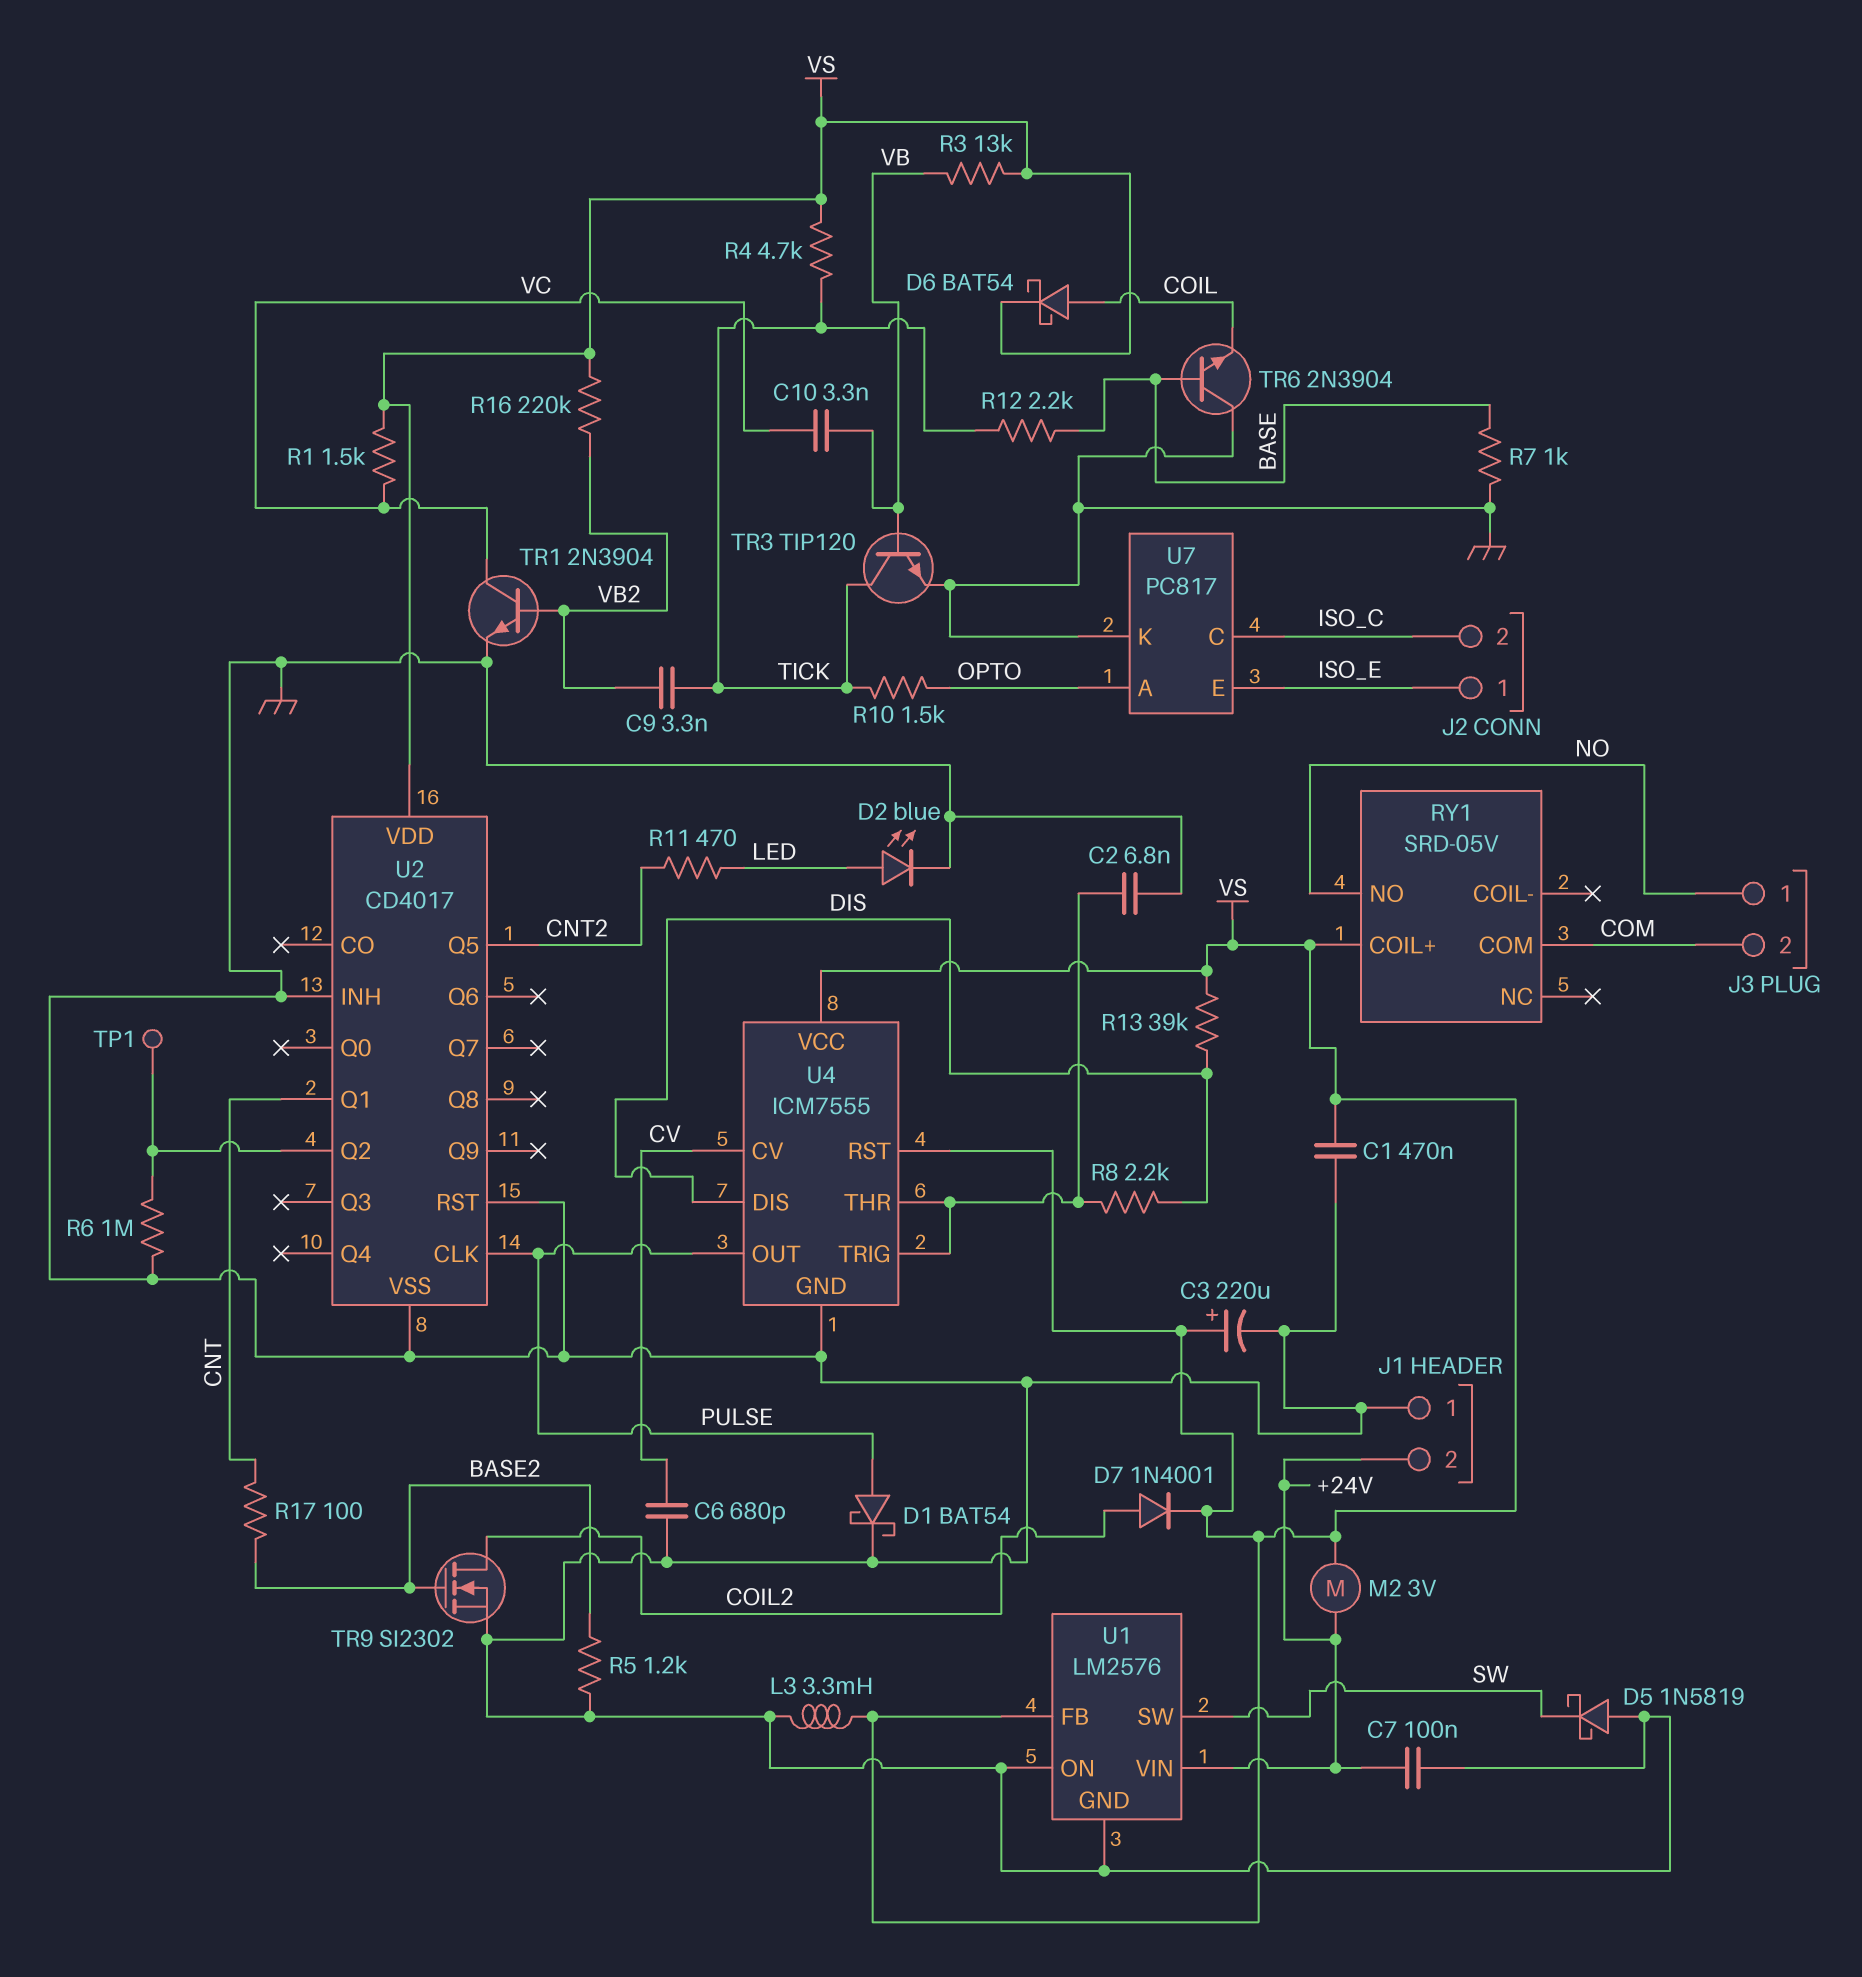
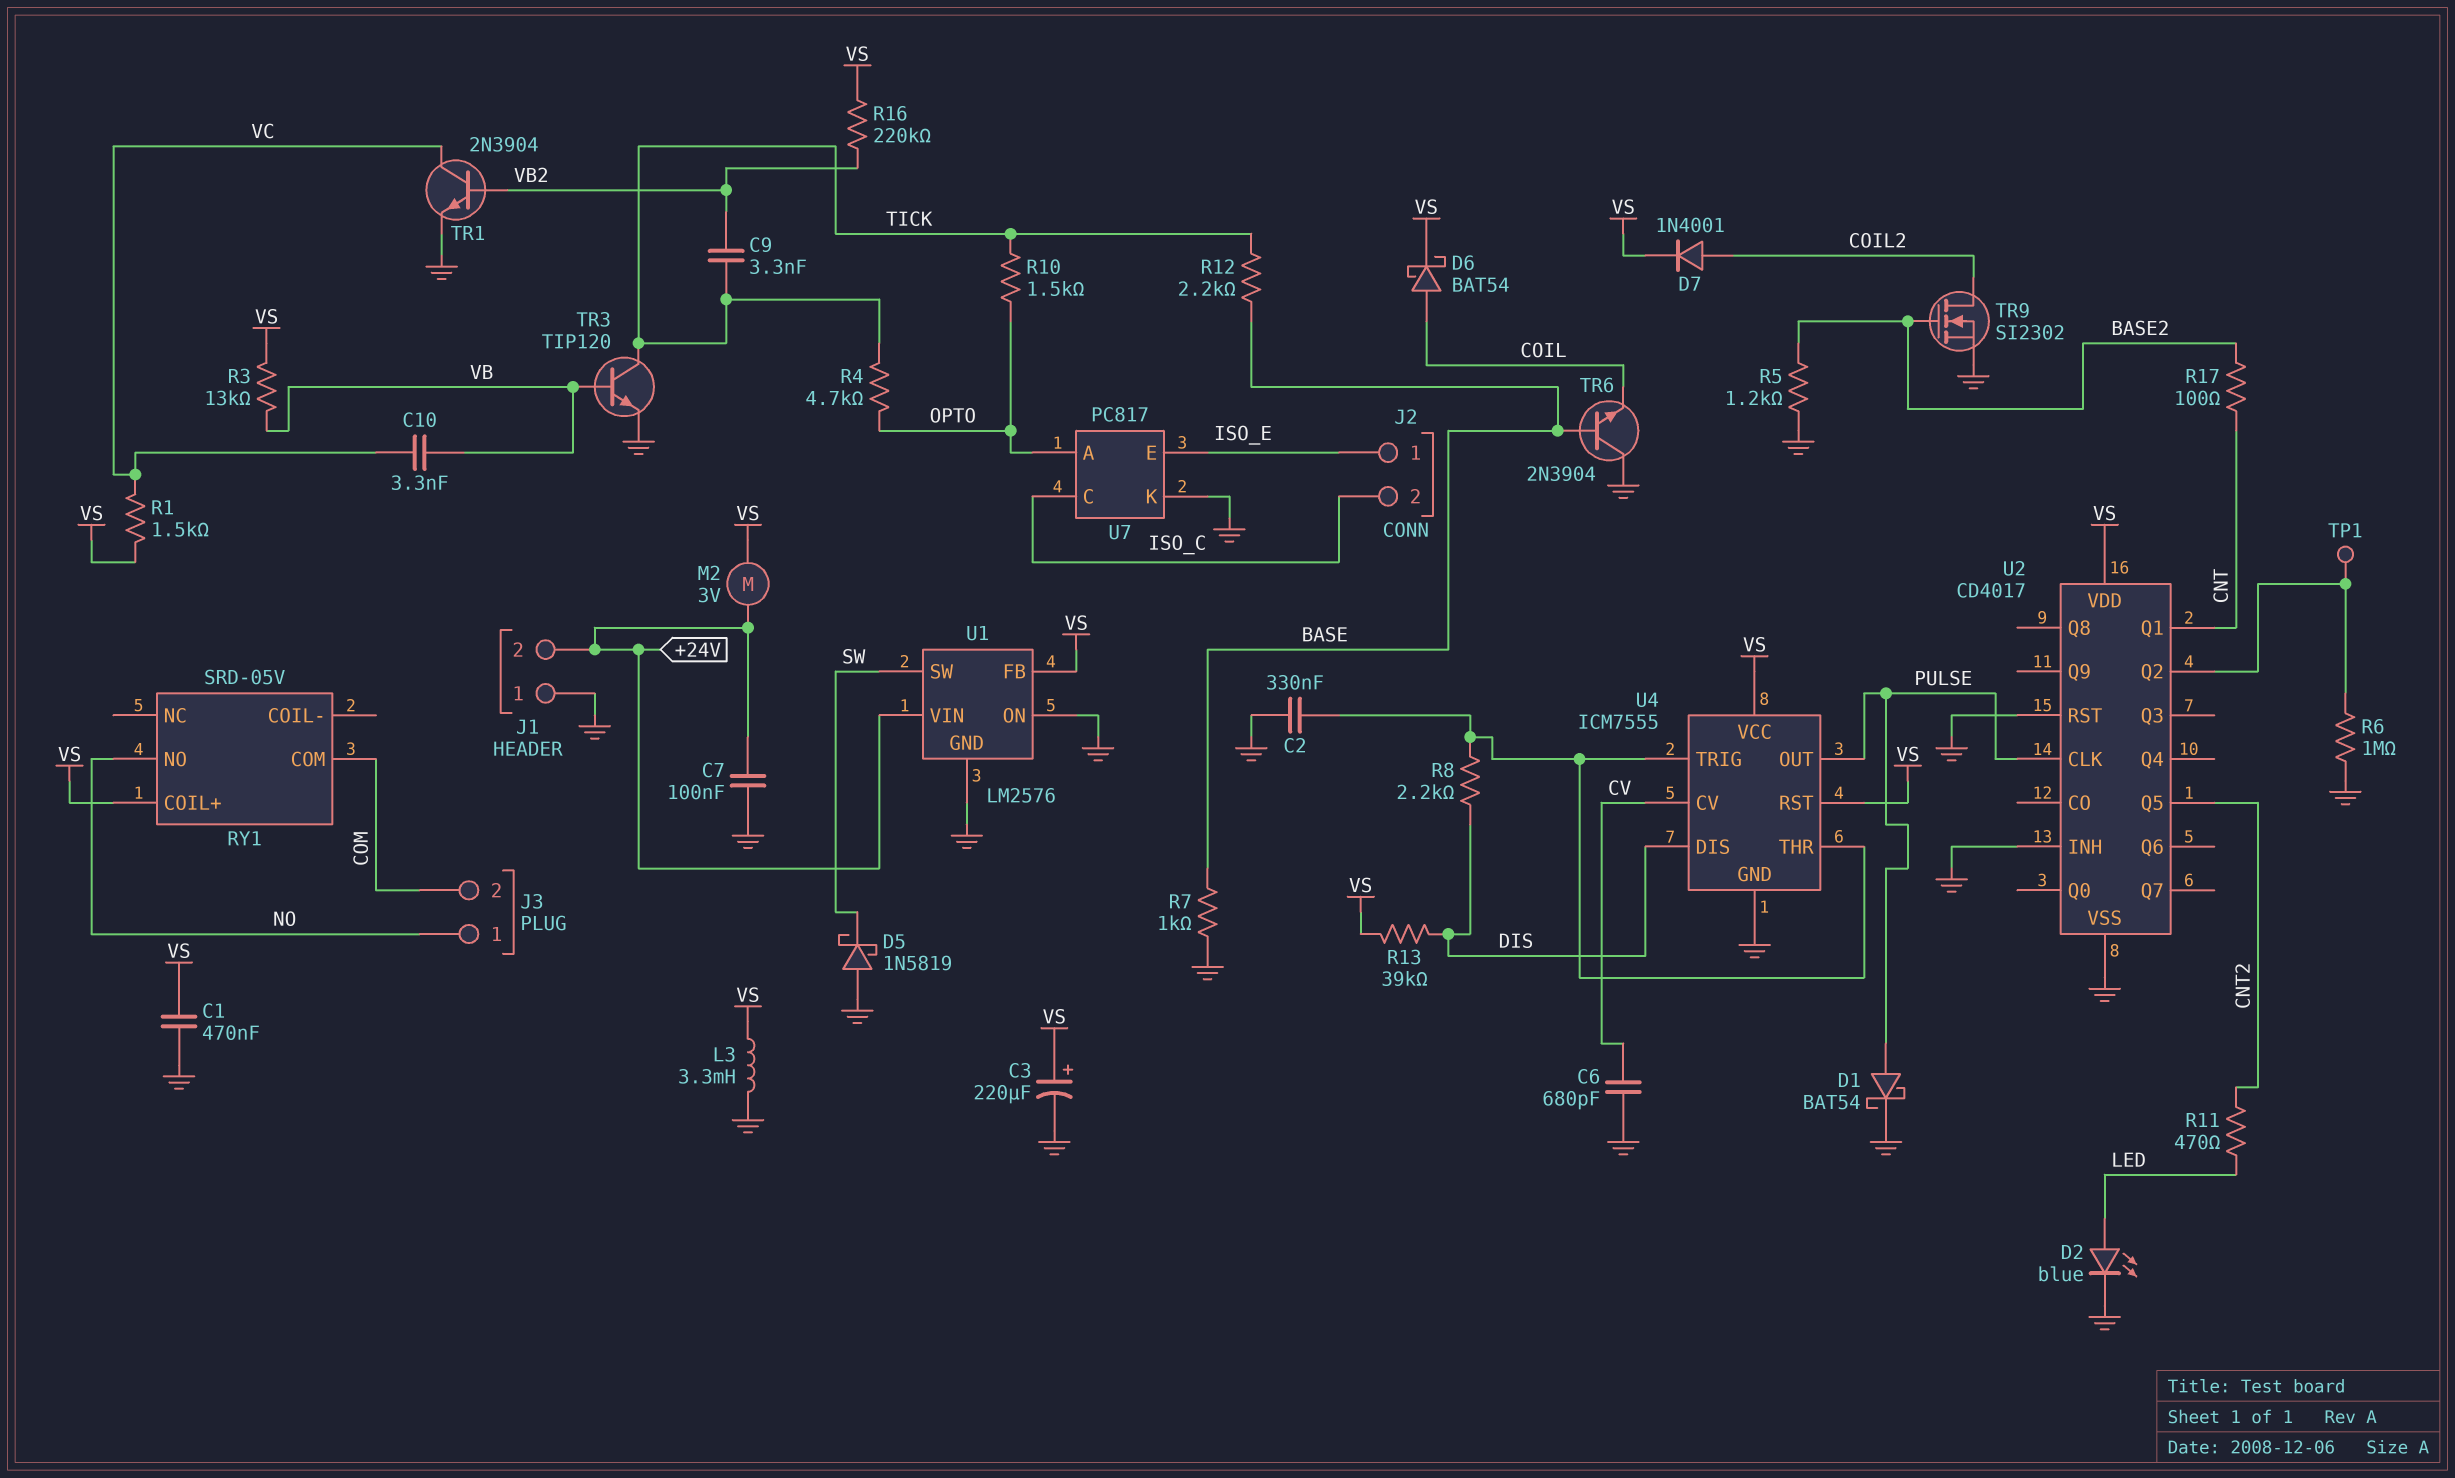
C2: 6.8nF (GND, U4/THR) -> 330nF (GND, U4/THR)
R4: 4.7k (TICK, VS) -> 4.7k (OPTO, TICK)

